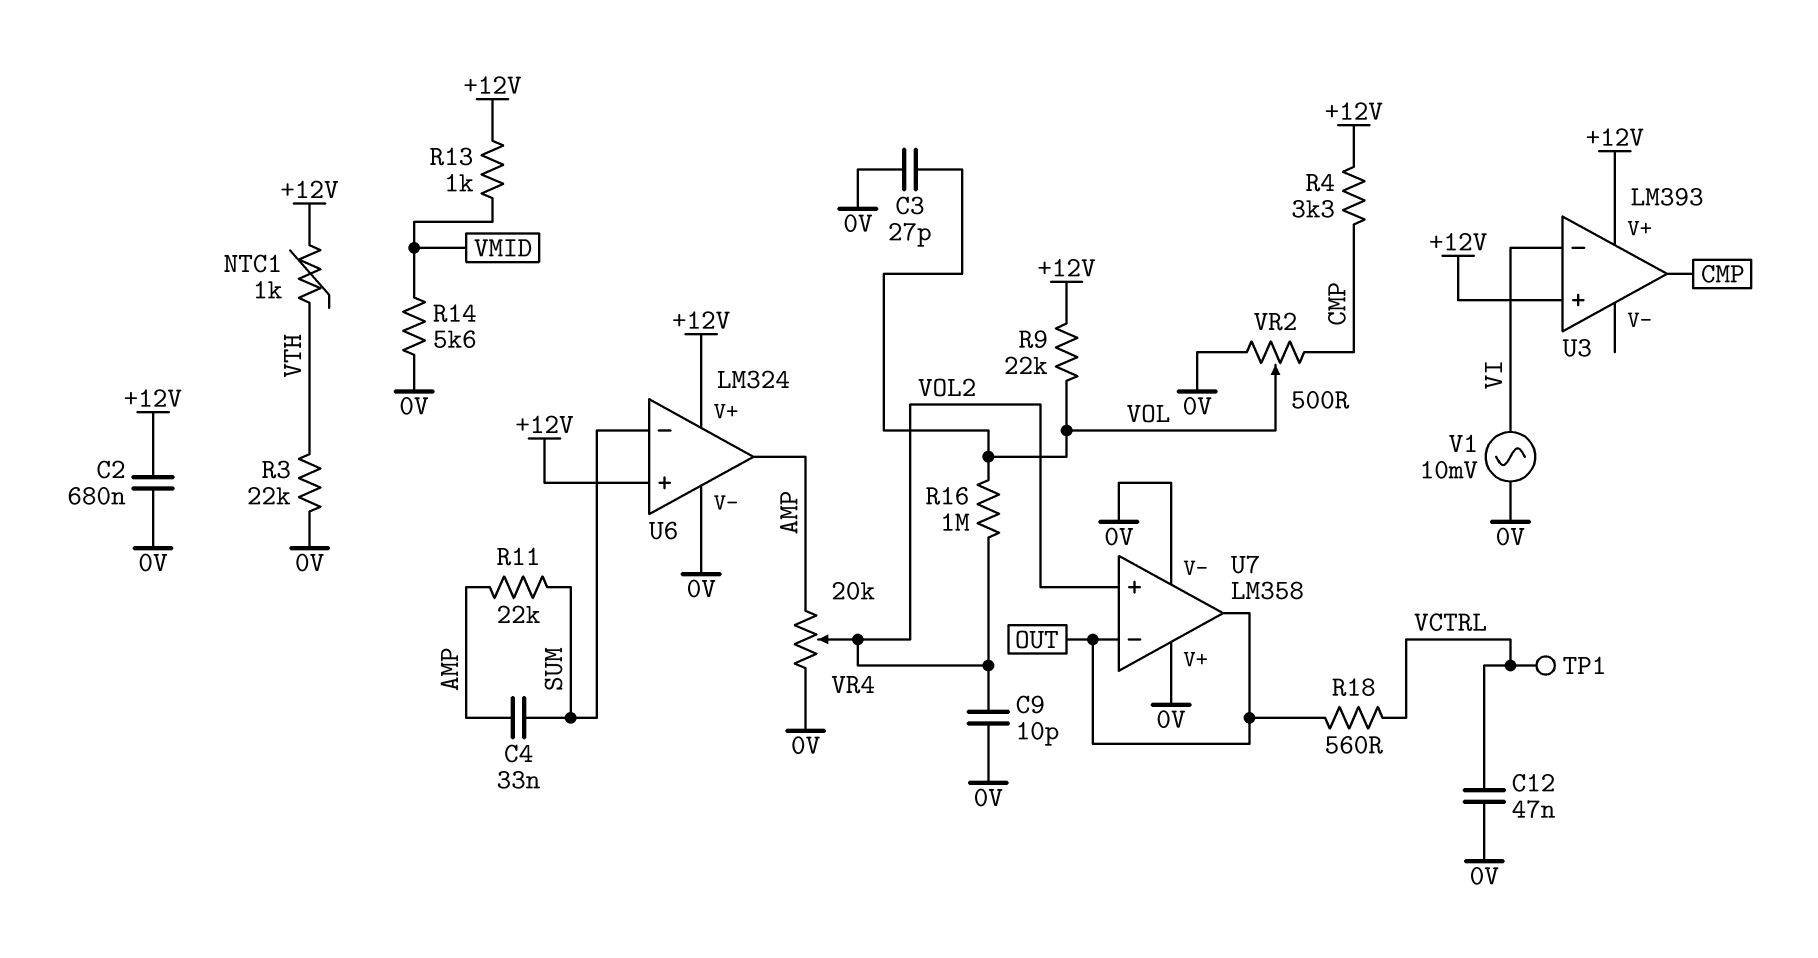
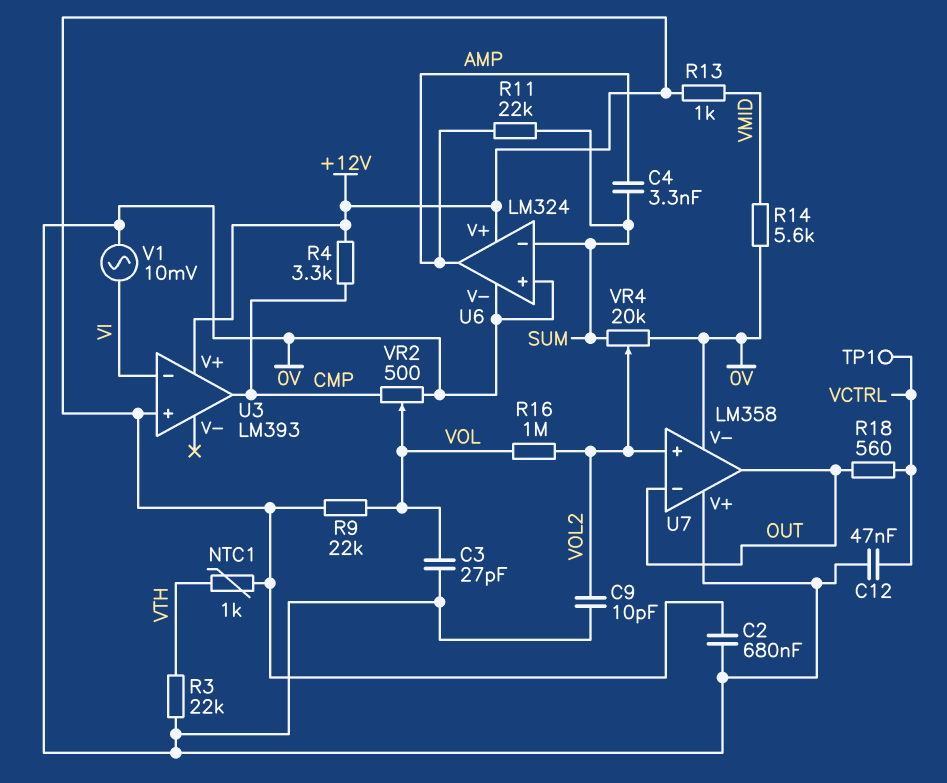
C4: 33nF (AMP, SUM) -> 3.3nF (AMP, SUM)
U6 pin in+: +12V -> 0V
VR4: 20k (0V, AMP, wiper VOL2) -> 20k (0V, SUM, wiper VOL2)

